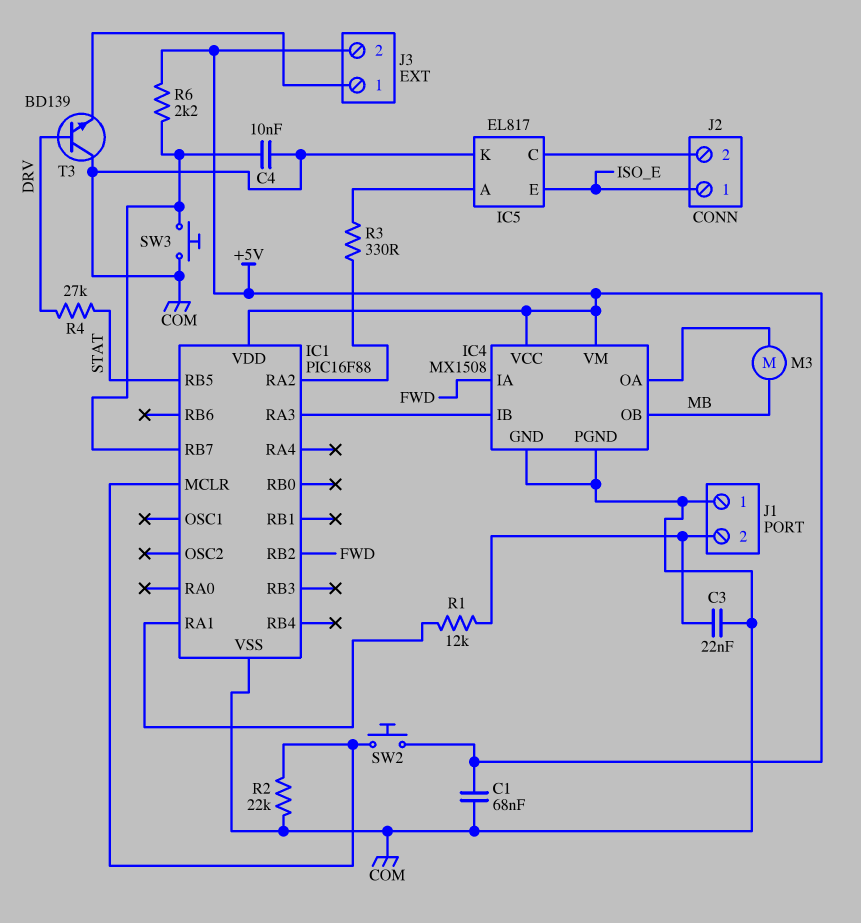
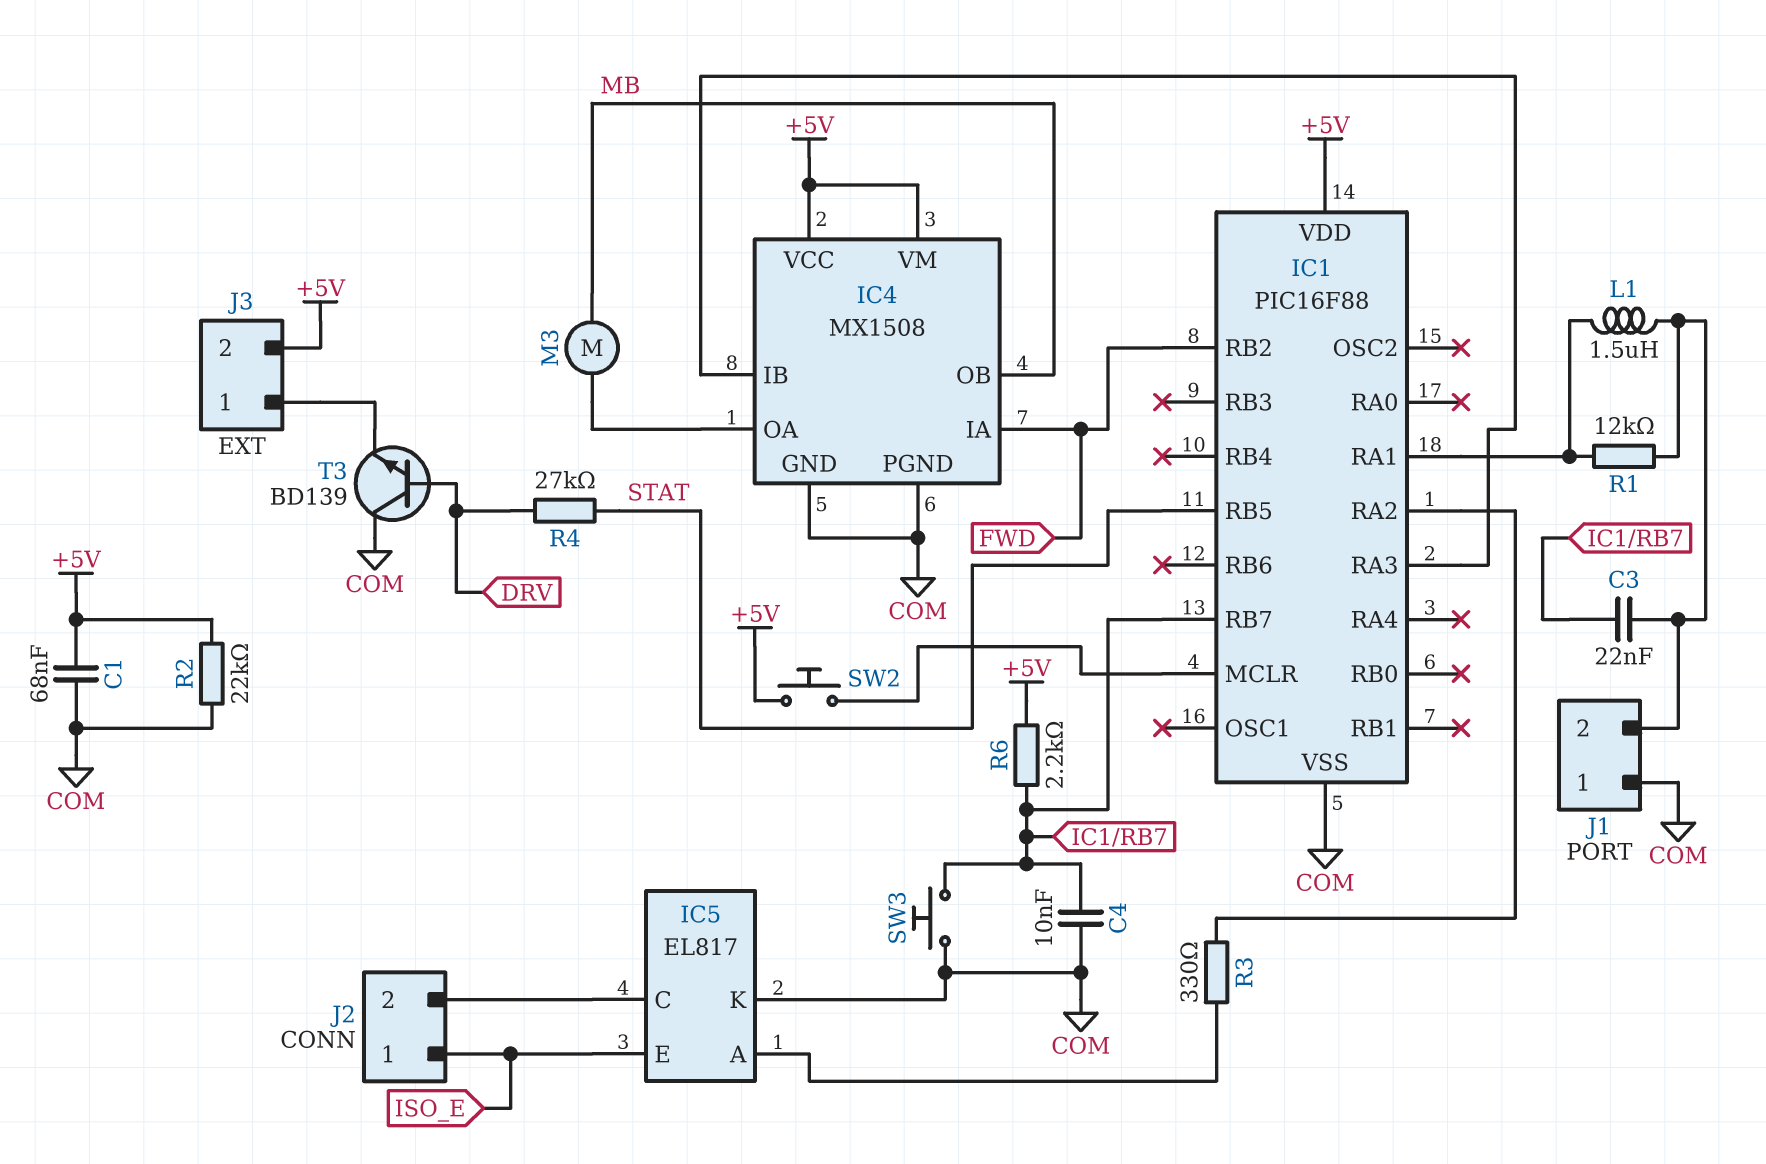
C3: 22nF (COM, J1/2) -> 22nF (IC1/RB7, J1/2)
L1: none -> 1.5uH (IC1/RA1, J1/2)
R2: 22k (COM, IC1/MCLR) -> 22k (+5V, COM)

